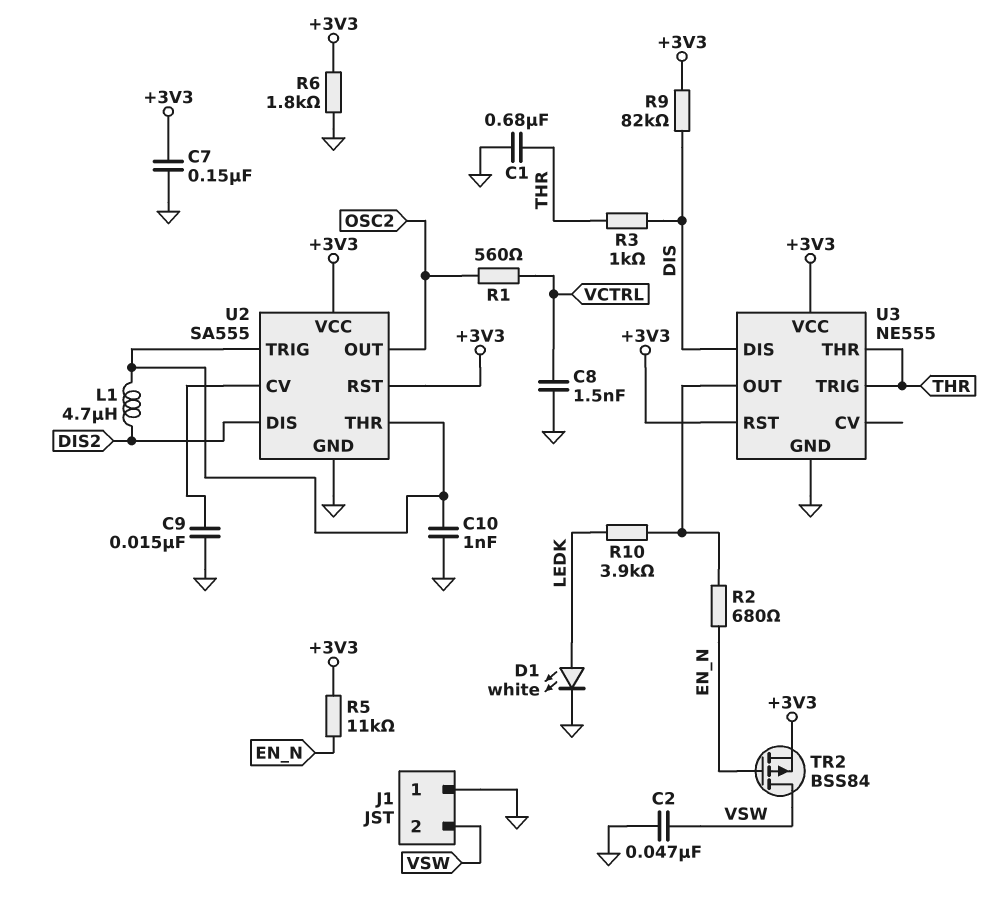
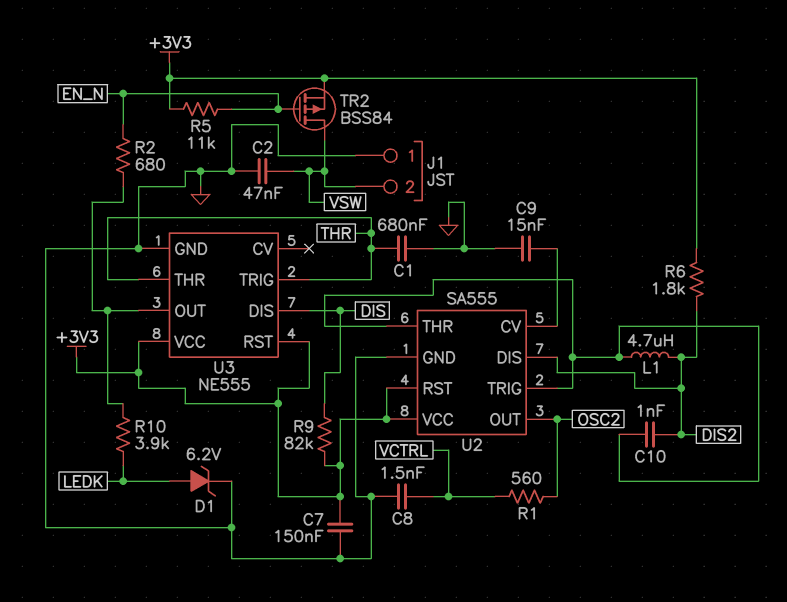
C10: 1nF (GND, U2/THR) -> 1nF (DIS2, U2/THR)
D1: LED white (A LEDK, K GND) -> zener 6.2V (A LEDK, K GND)
R3: 1k (DIS, THR) -> none
R6: 1.8k (+3V3, GND) -> 1.8k (+3V3, DIS2)

